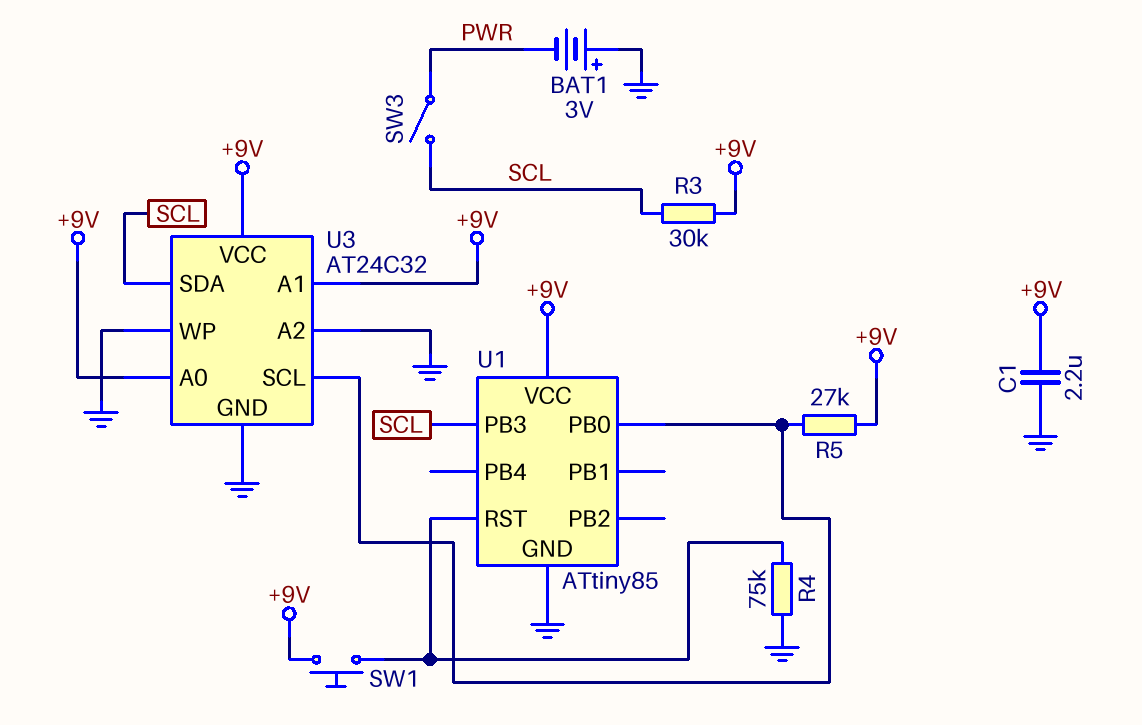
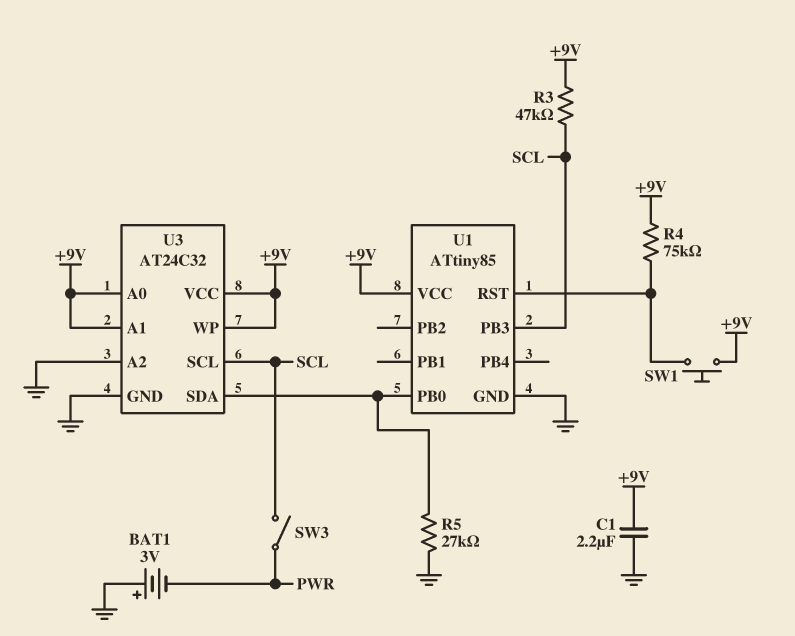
R3: 30k (+9V, SCL) -> 47k (+9V, SCL)
R4: 75k (GND, U1/RST) -> 75k (+9V, U1/RST)
R5: 27k (+9V, U1/PB0) -> 27k (GND, U1/PB0)
U3 pin SCL: U1/PB0 -> SCL
U3 pin SDA: SCL -> U1/PB0
U3 pin WP: GND -> +9V

